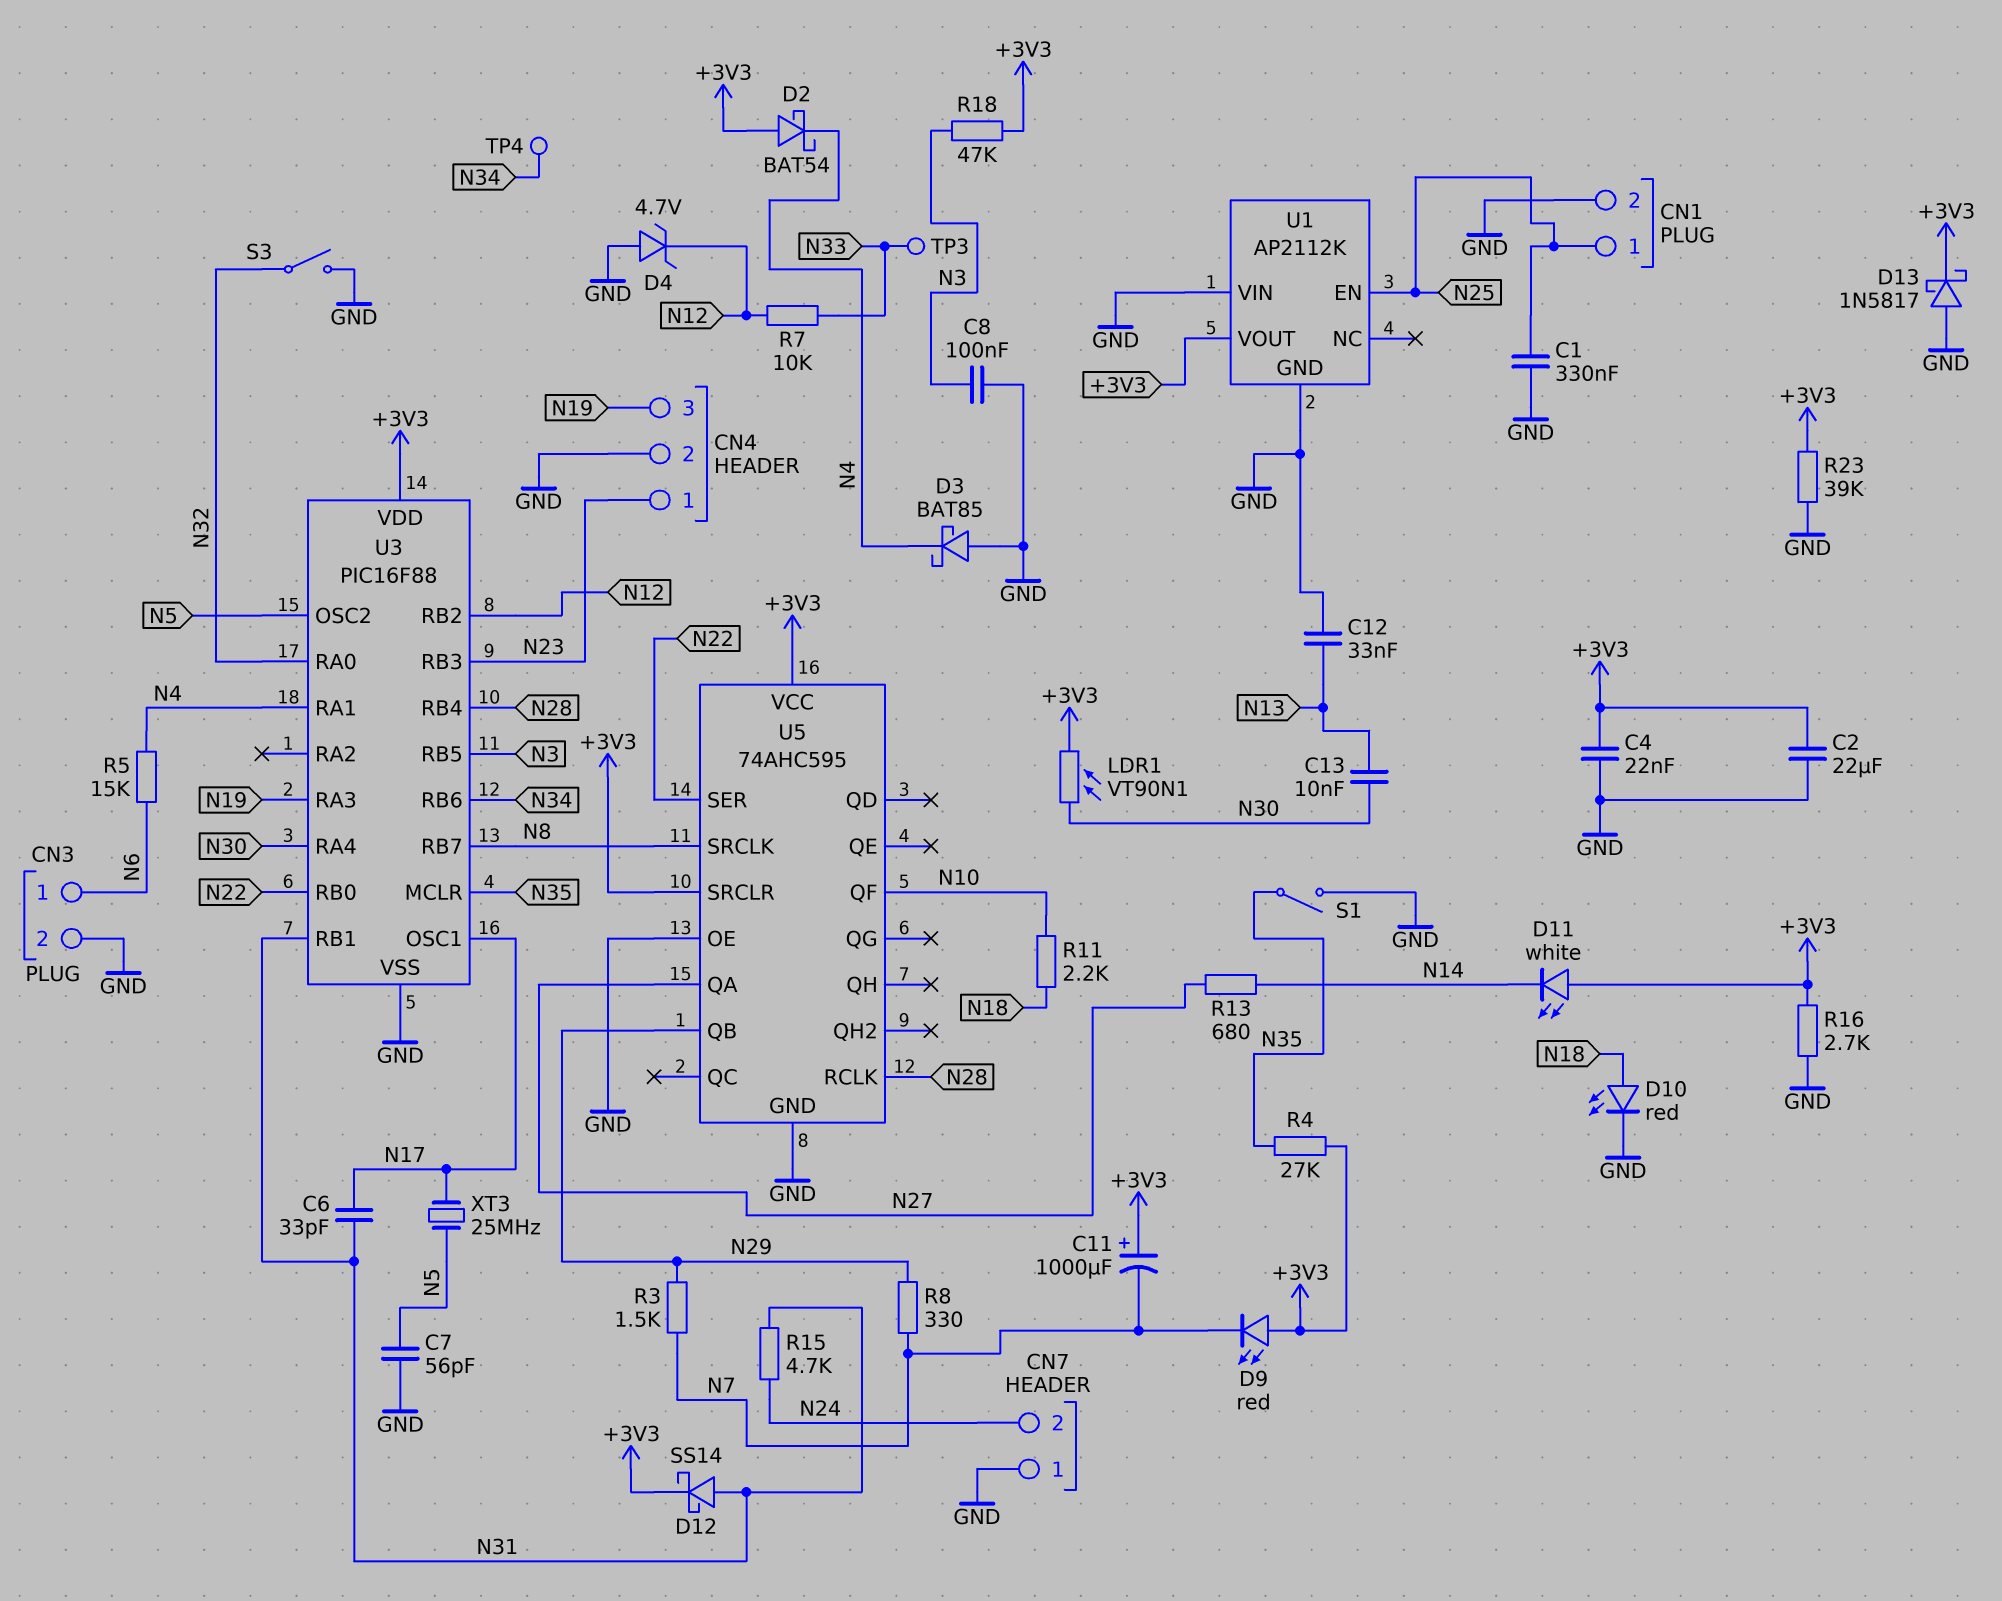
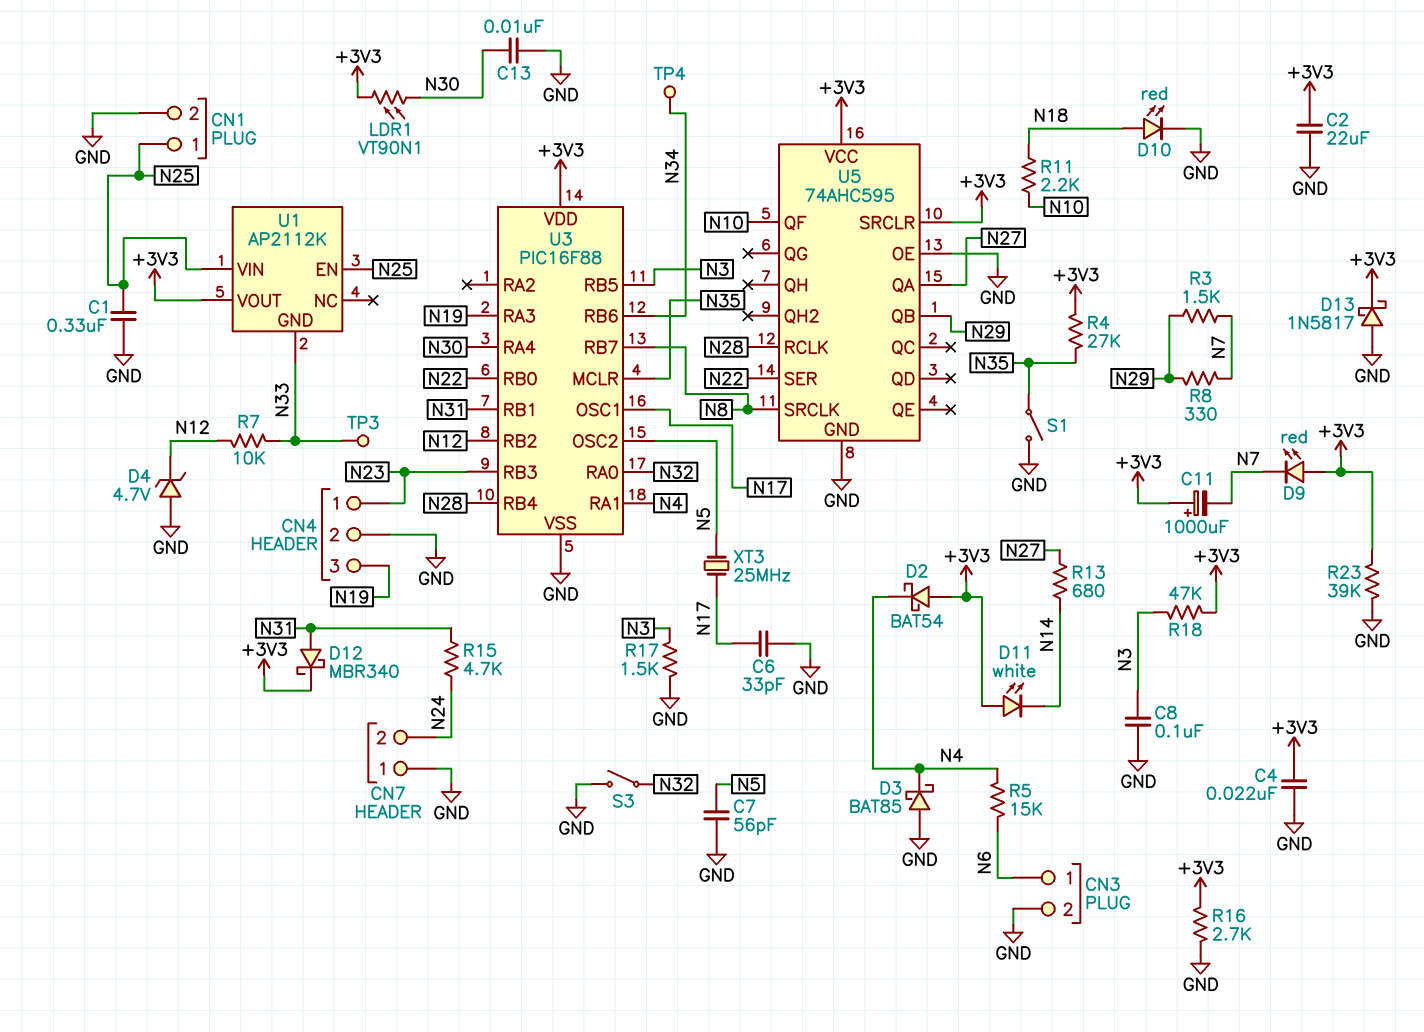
C6: 33pF (N17, N31) -> 33pF (GND, N17)
C12: 33nF (GND, N13) -> none
C13: 10nF (N13, N30) -> 10nF (GND, N30)
D12: schottky SS14 (A N31, K +3V3) -> schottky MBR340 (A N31, K +3V3)
R17: none -> 1.5k (GND, N3)
U1 pin GND: GND -> N33
U1 pin VIN: GND -> N25

